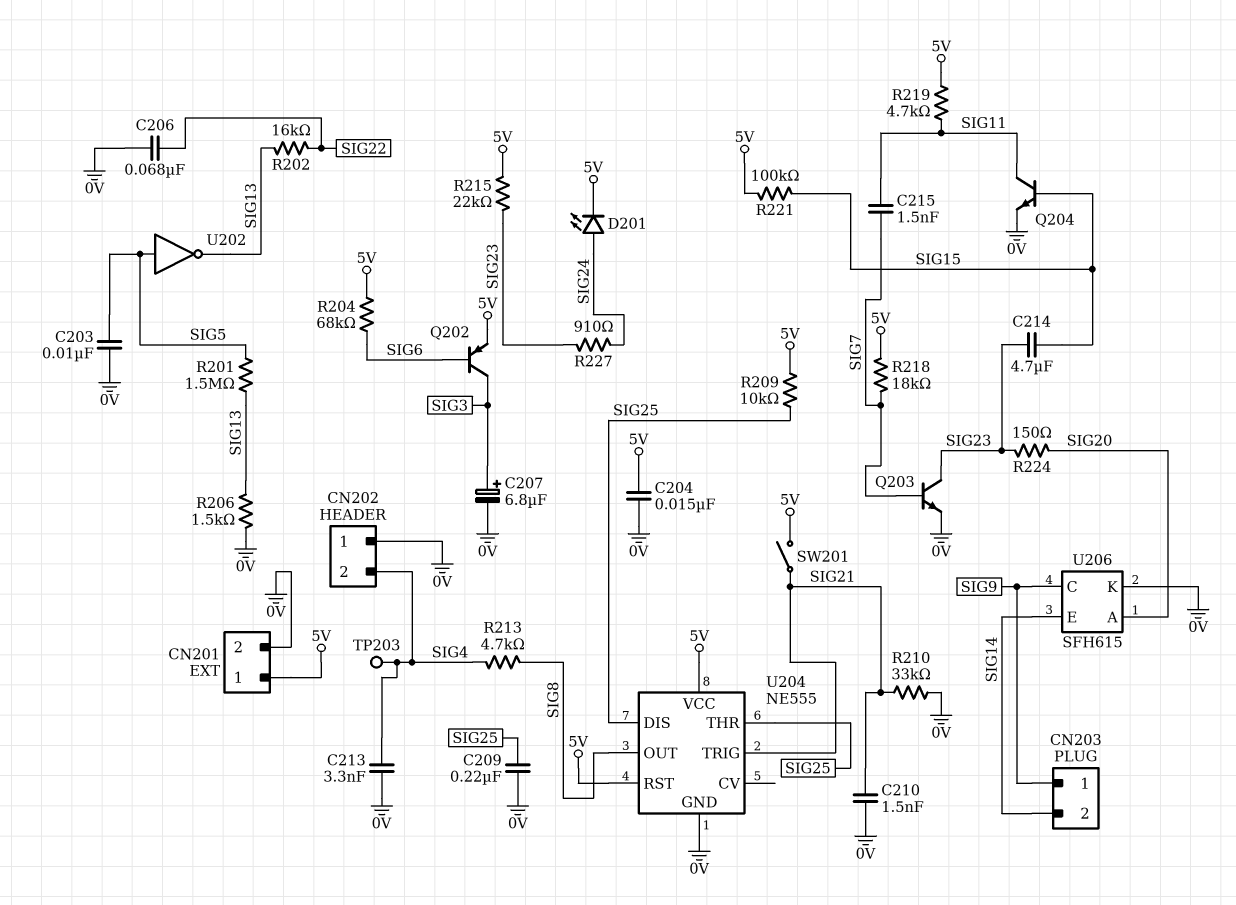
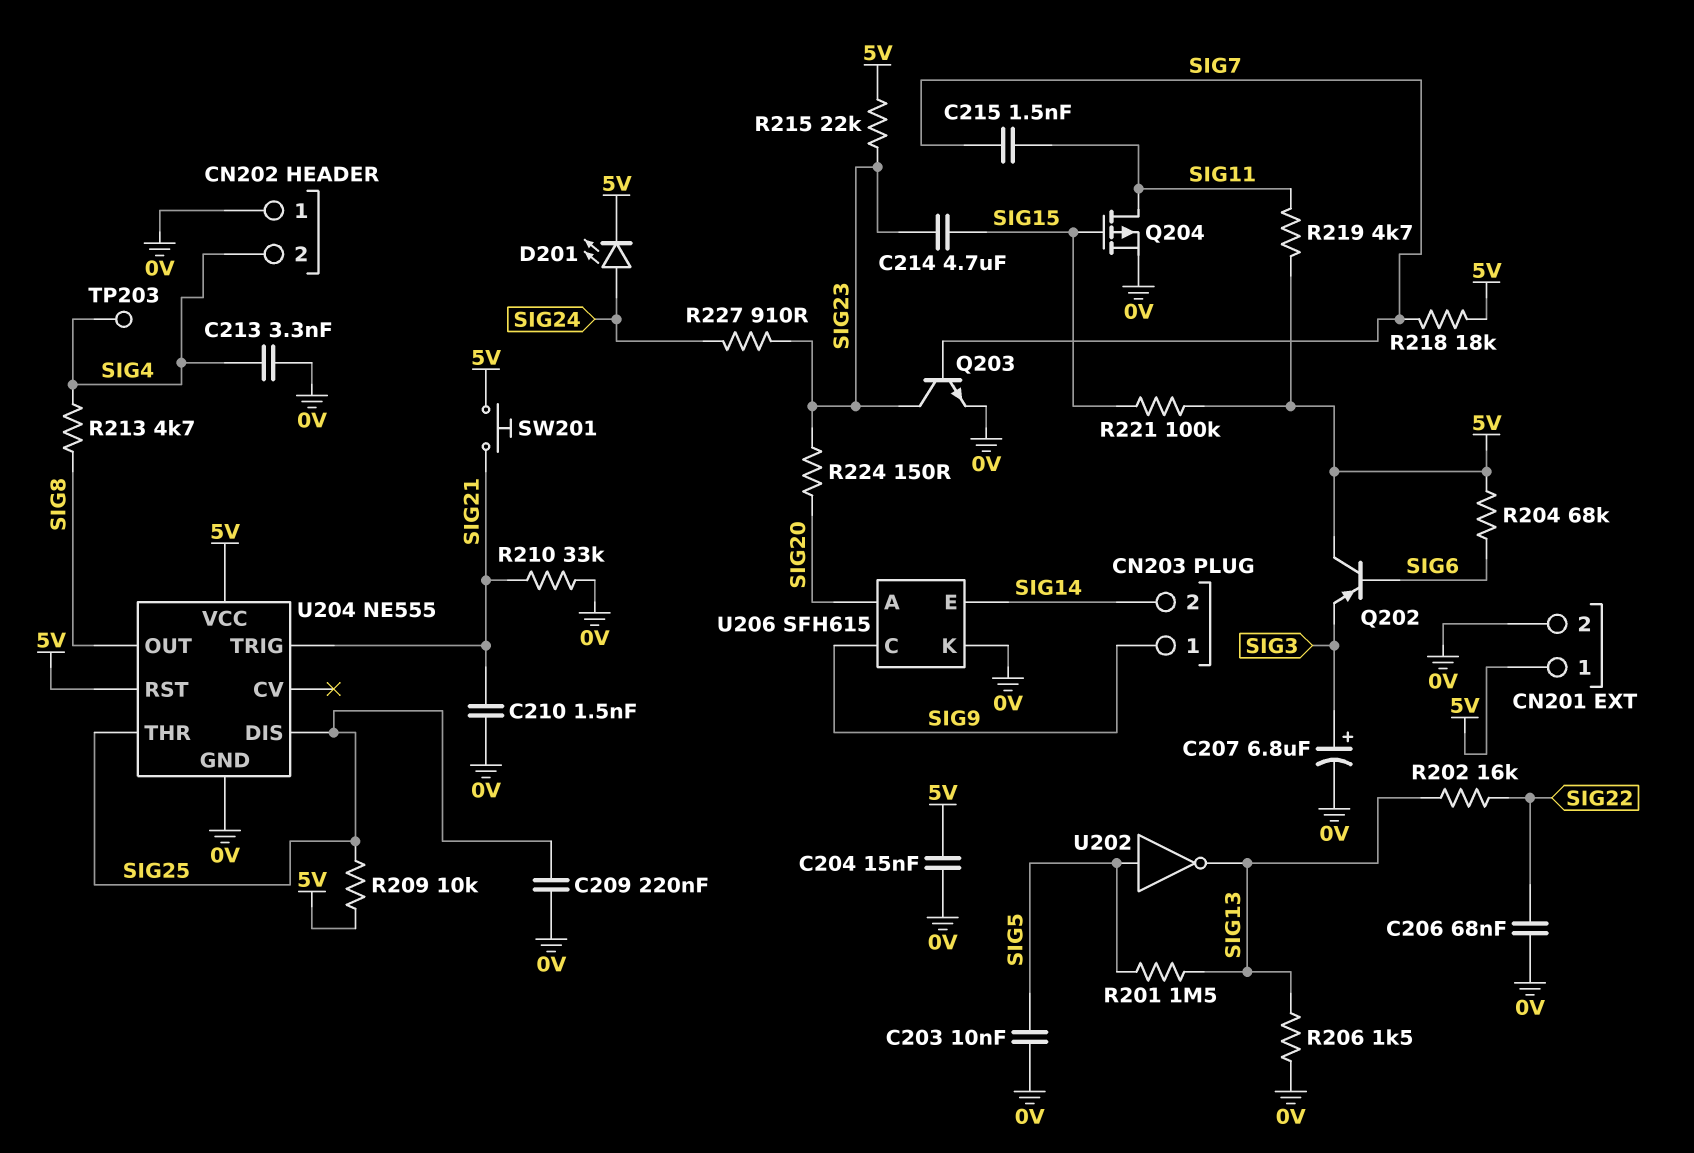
Q202: PNP (B SIG6, C SIG3, E 5V) -> PNP (B SIG6, C 5V, E SIG3)
Q204: NPN (B SIG15, C SIG11, E 0V) -> PMOS (G SIG15, D SIG11, S 0V)
SW201: switch (5V, SIG21) -> button (5V, SIG21)

